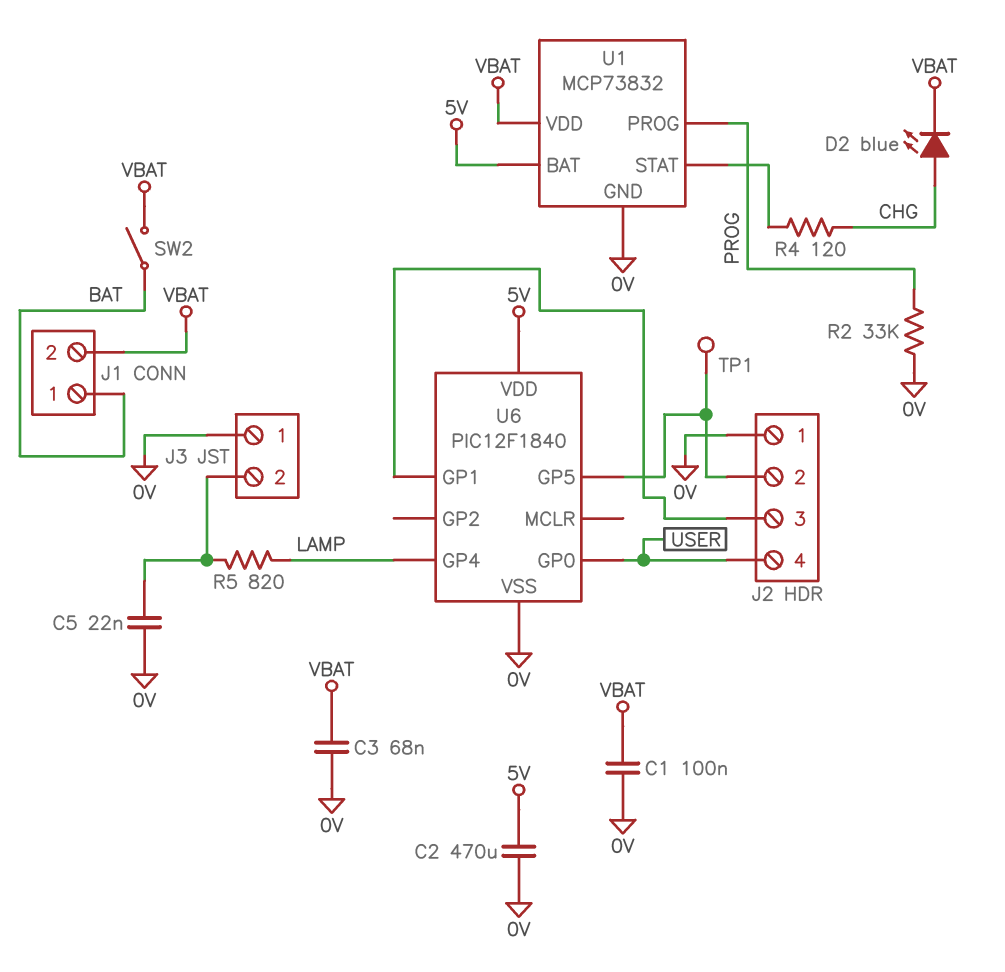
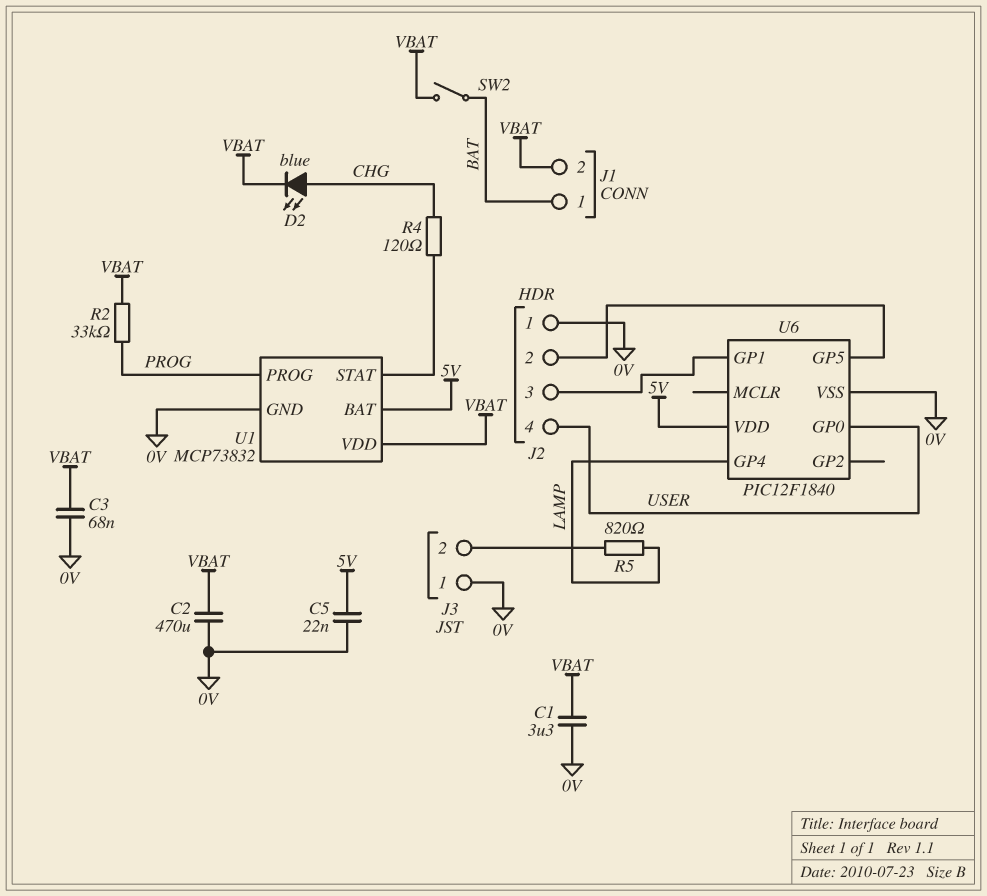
C1: 100nF (0V, VBAT) -> 3.3uF (0V, VBAT)
C2: 470uF (0V, 5V) -> 470uF (0V, VBAT)
C5: 22nF (0V, J3/2) -> 22nF (0V, 5V)
R2: 33k (0V, PROG) -> 33k (PROG, VBAT)
TP1: test point (J2/2) -> none

